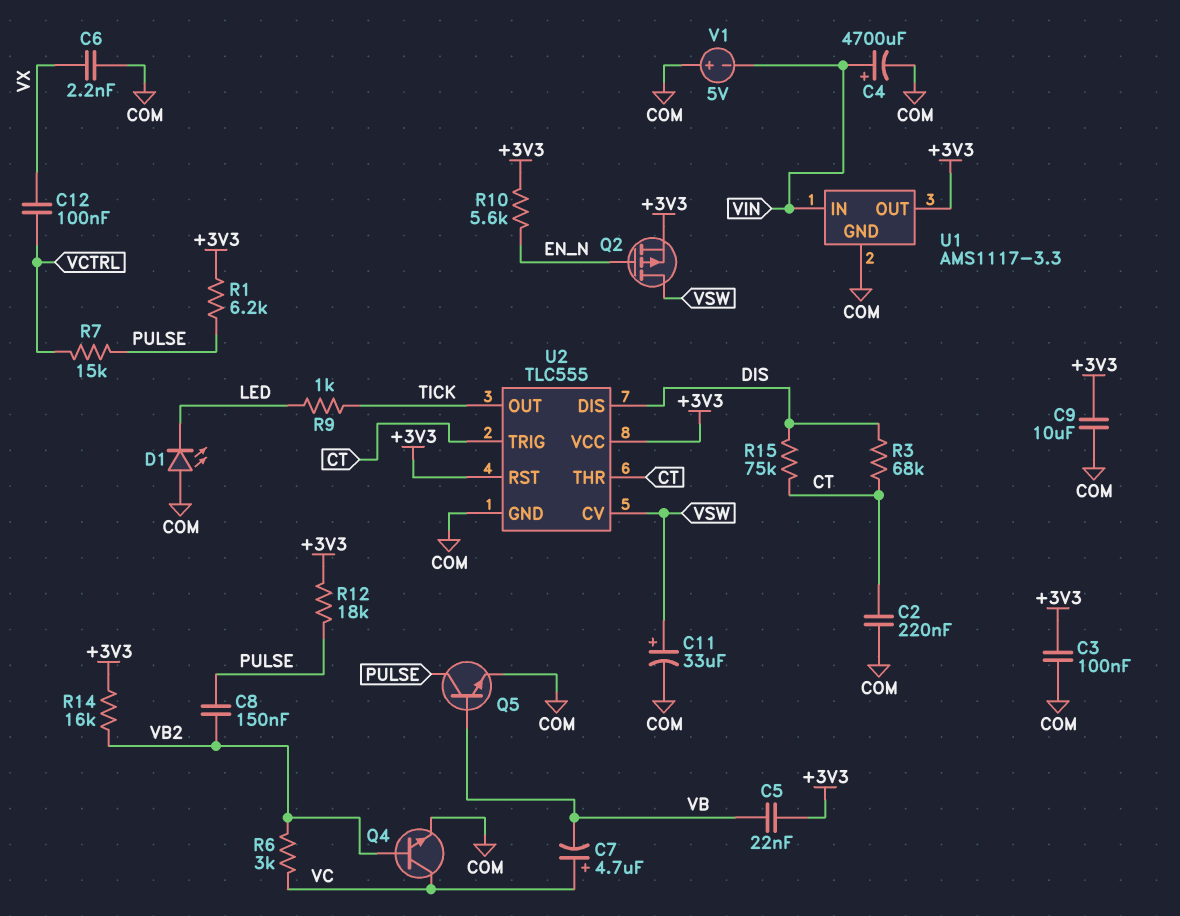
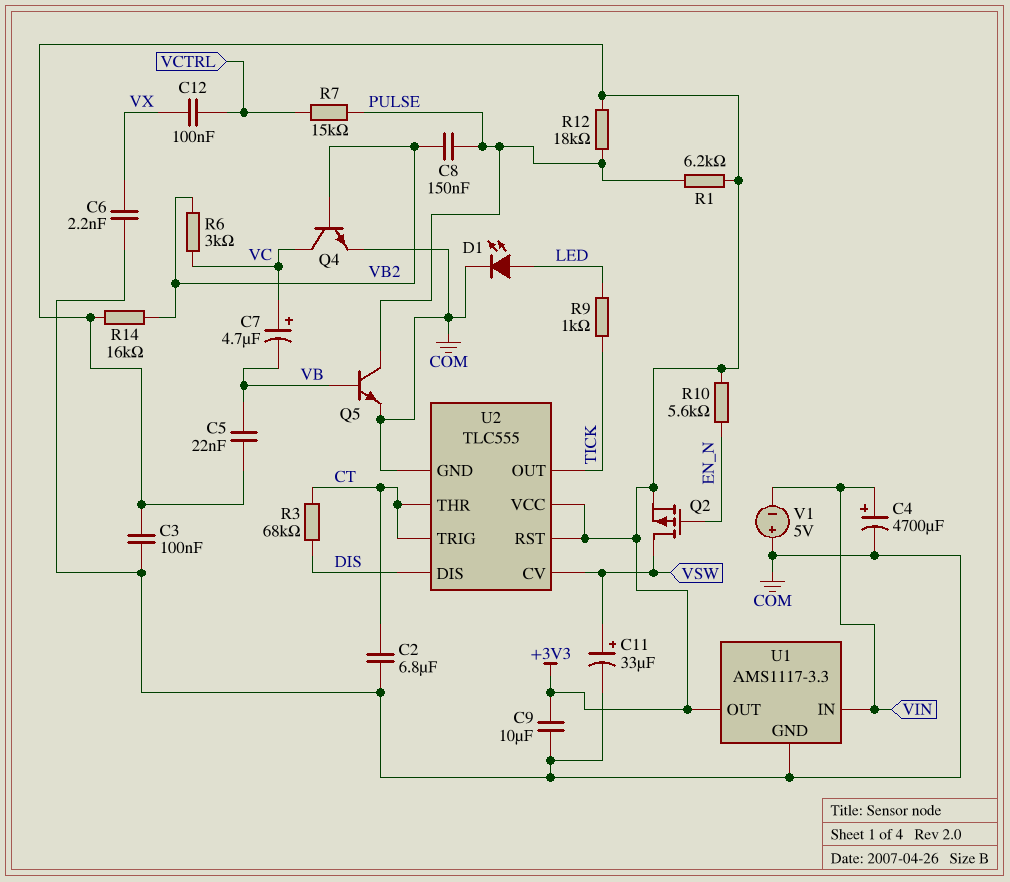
C2: 220nF (COM, CT) -> 6.8uF (COM, CT)
D1: LED (A COM, K LED) -> LED (A LED, K COM)
R15: 75k (CT, DIS) -> none

